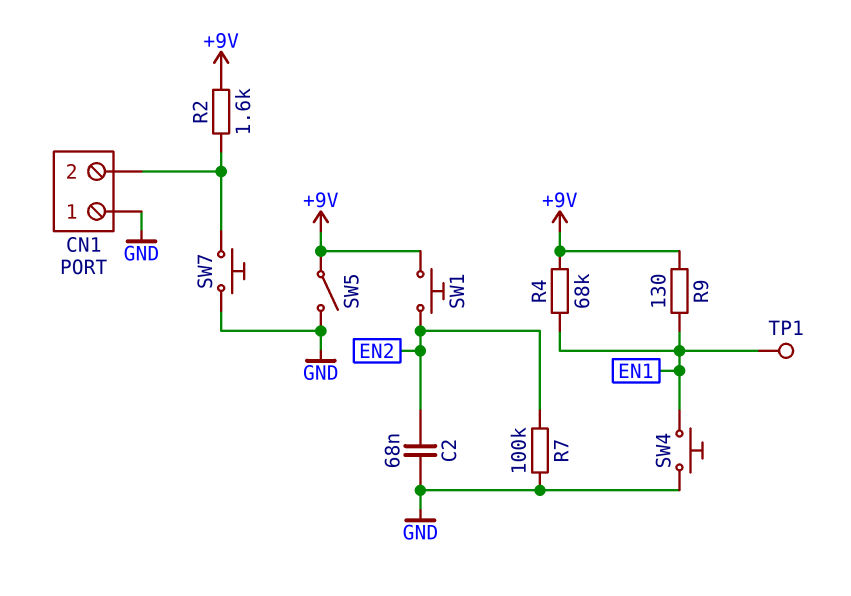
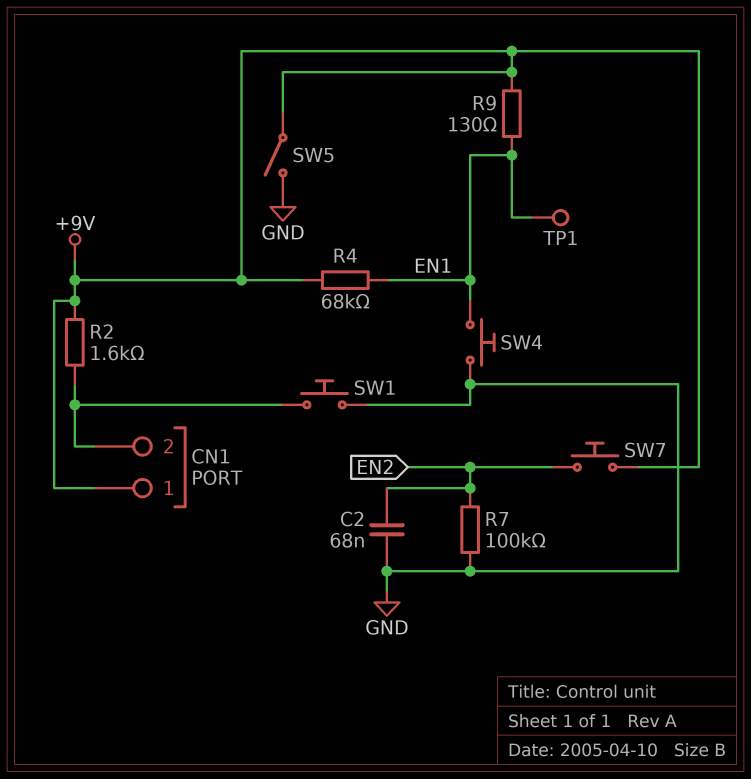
CN1 pin 1: GND -> +9V
SW1: button (+9V, EN2) -> button (CN1/2, GND)
SW7: button (CN1/2, GND) -> button (+9V, EN2)

